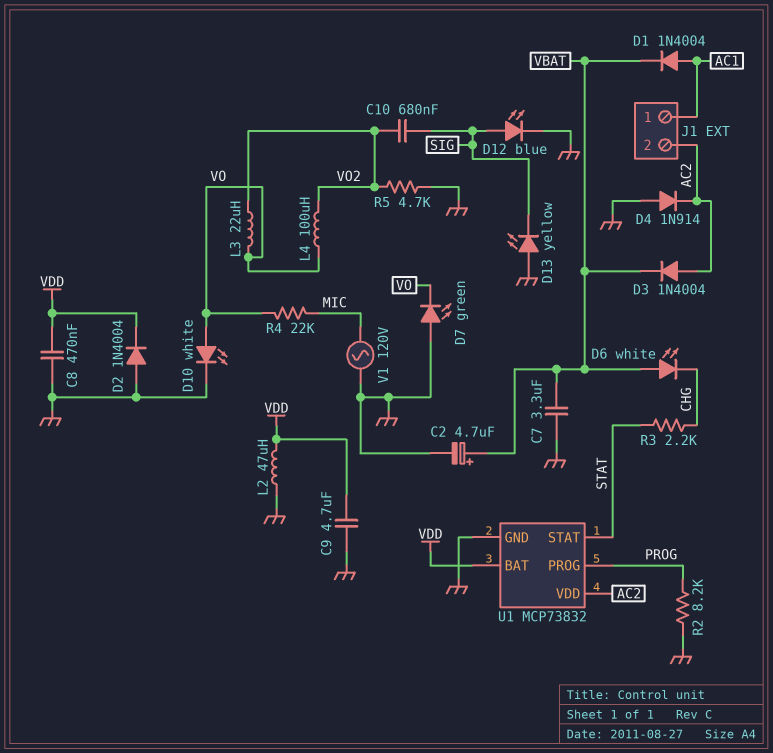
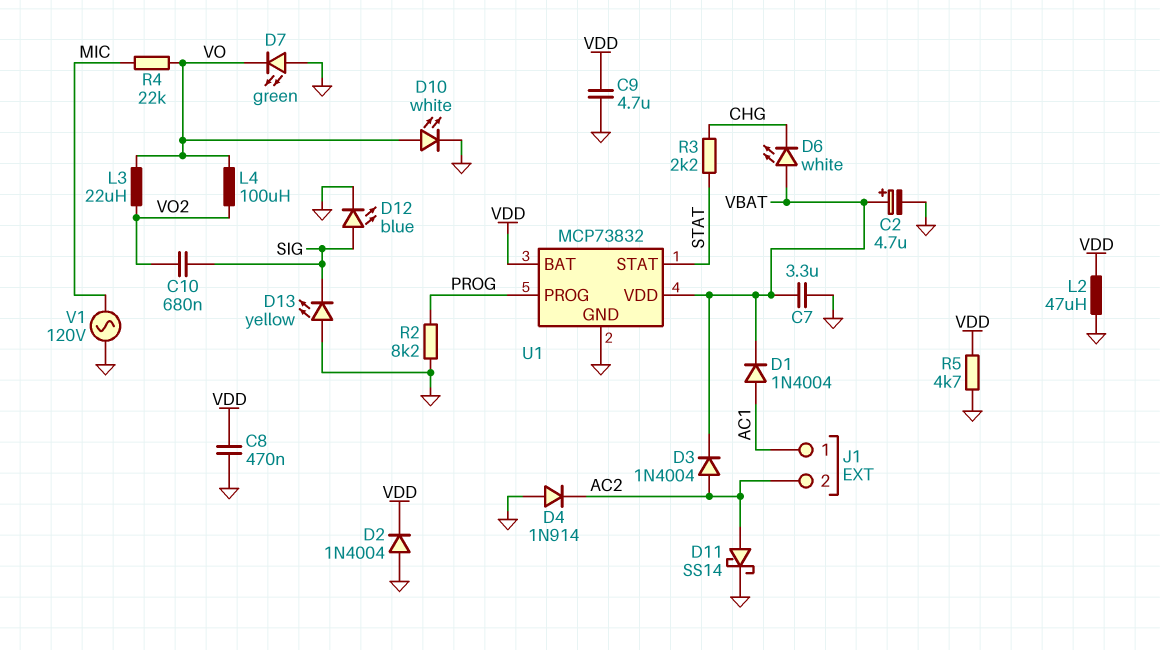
D11: none -> schottky SS14 (A AC2, K GND)
R5: 4.7k (GND, VO2) -> 4.7k (GND, VDD)
U1 pin VDD: AC2 -> VBAT

